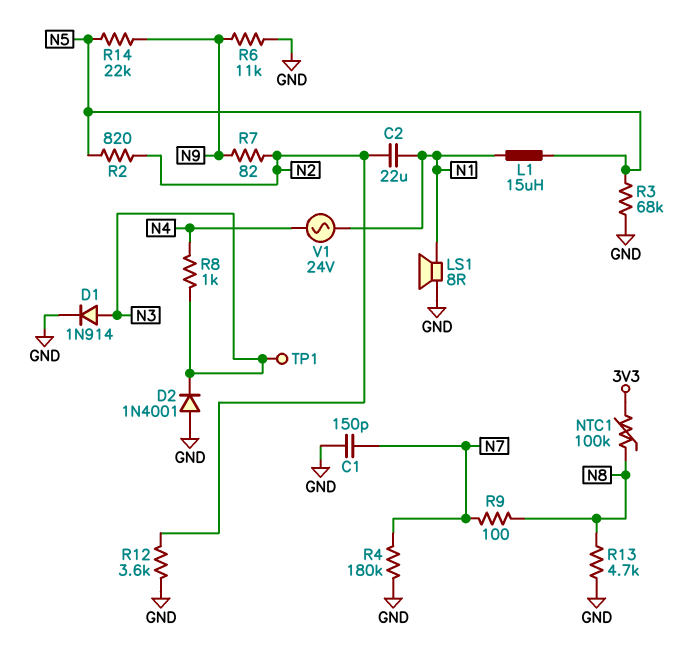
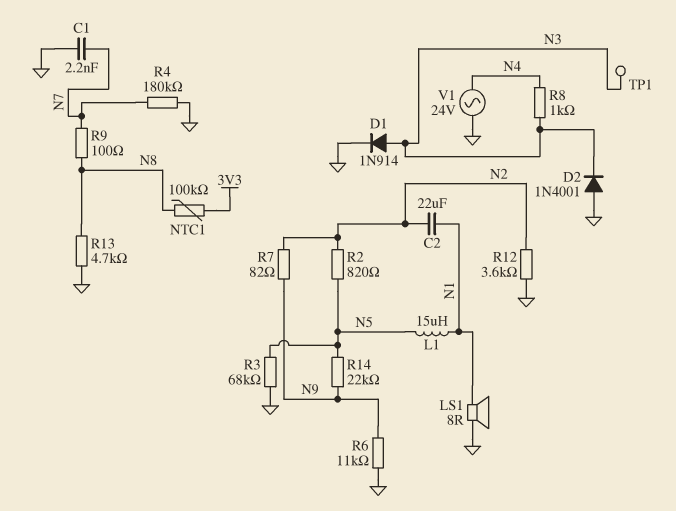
C1: 150pF (GND, N7) -> 2.2nF (GND, N7)
V1: AC 24V (N1, N4) -> AC 24V (GND, N4)

